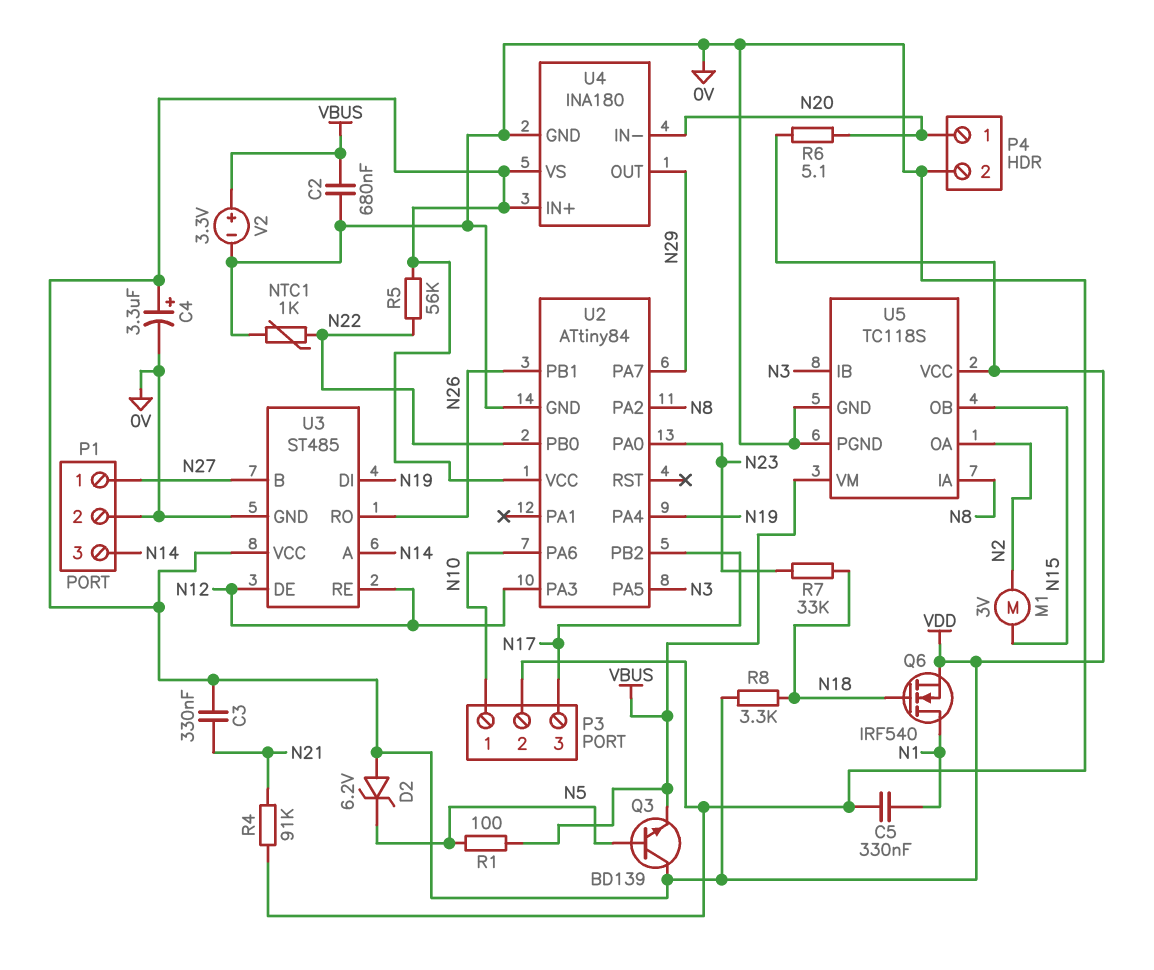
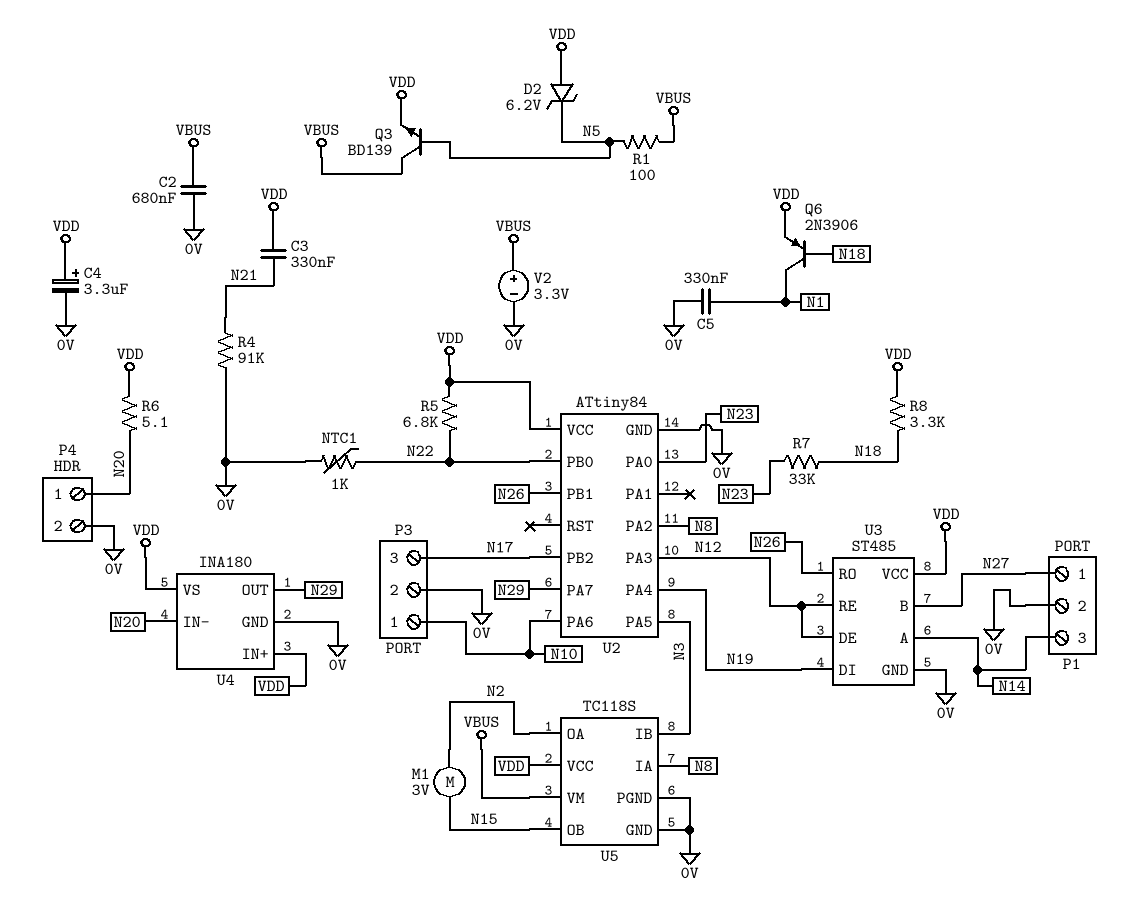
Q3: NPN BD139 (B N5, C VDD, E VBUS) -> NPN BD139 (B N5, C VBUS, E VDD)
Q6: NMOS IRF540 (G N18, D N1, S VDD) -> PNP 2N3906 (B N18, C N1, E VDD)
R5: 56k (N22, VDD) -> 6.8k (N22, VDD)

